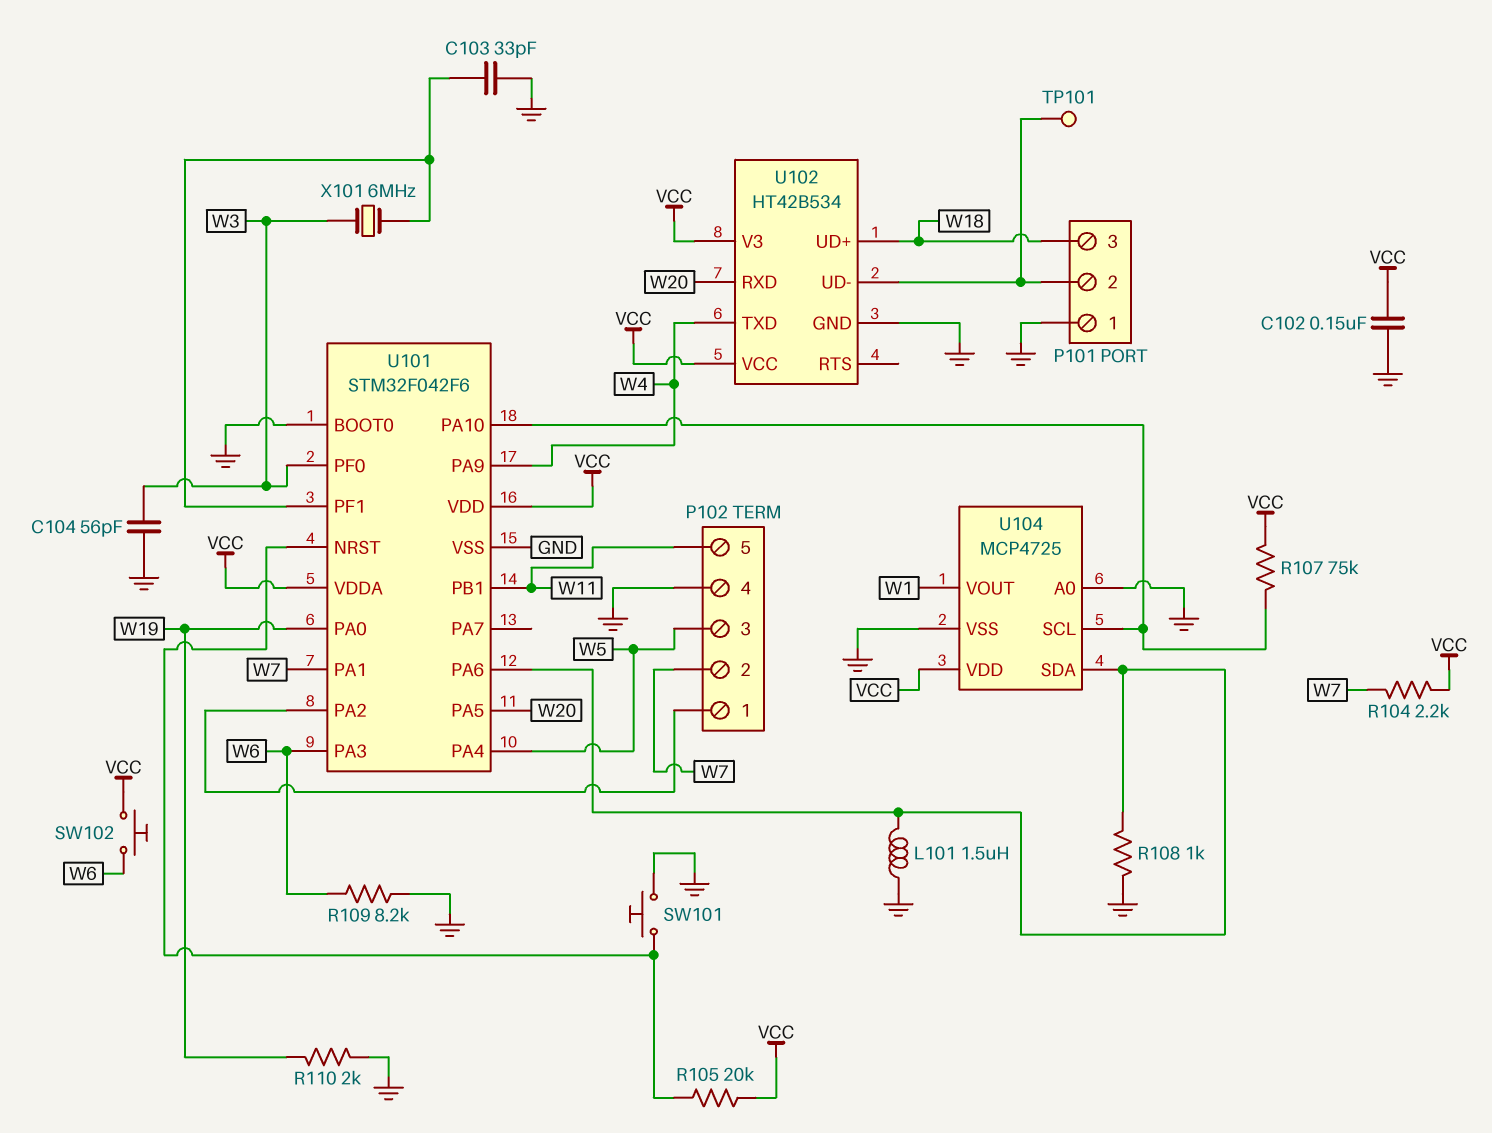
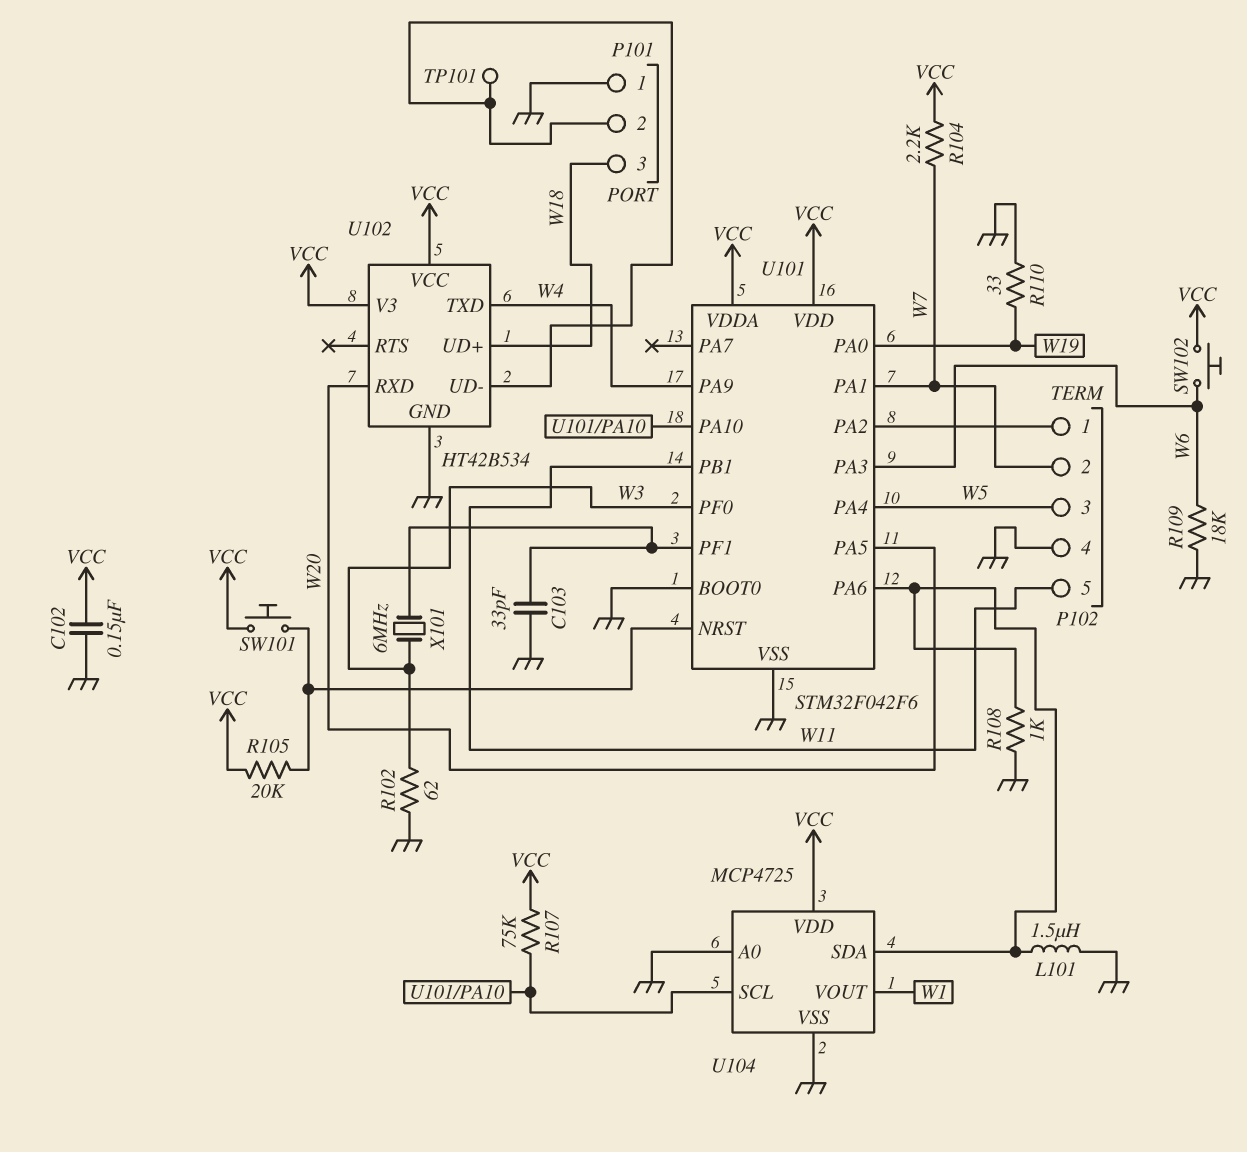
C104: 56pF (GND, W3) -> none
R102: none -> 62 (GND, W3)
R109: 8.2k (GND, W6) -> 18k (GND, W6)
R110: 2k (GND, W19) -> 33 (GND, W19)
SW101: button (GND, U101/NRST) -> button (U101/NRST, VCC)

